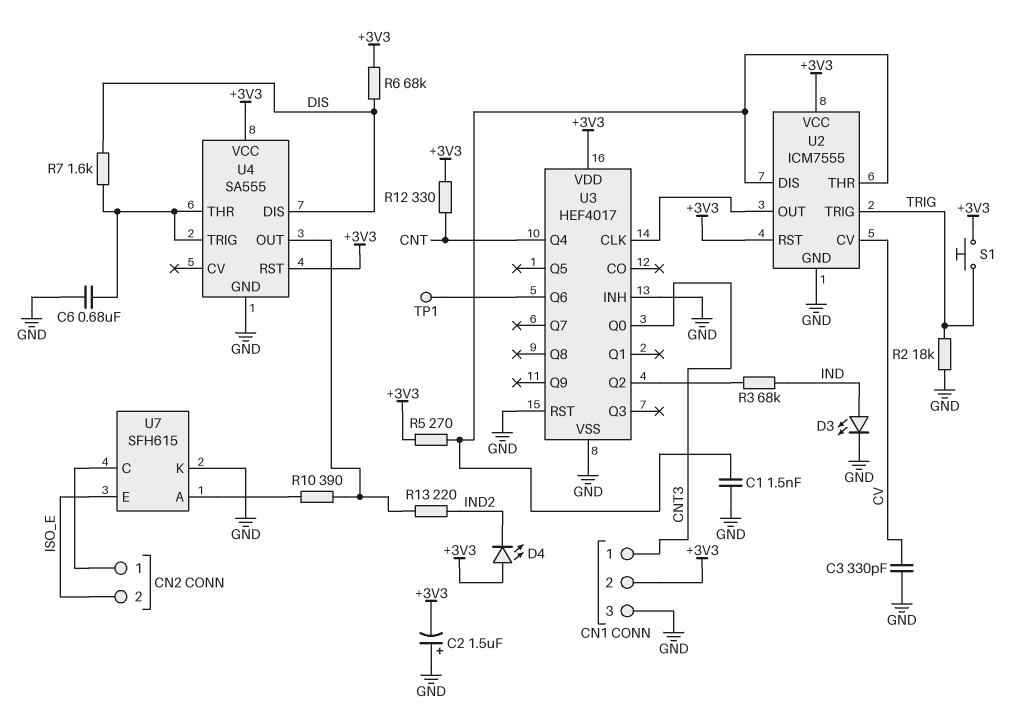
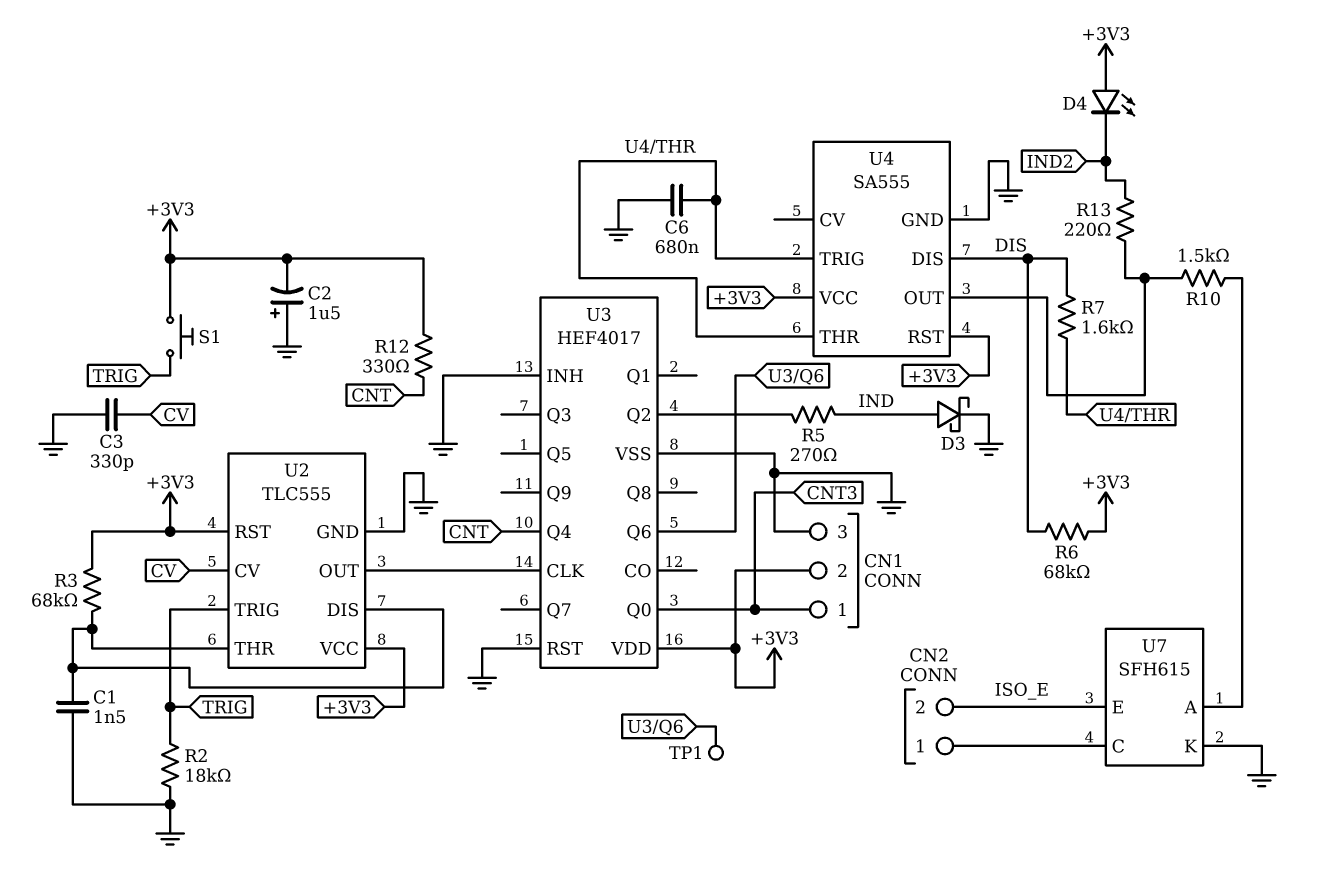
D3: LED (A IND, K GND) -> schottky (A IND, K GND)
R3: 68k (IND, U3/Q2) -> 68k (+3V3, U2/DIS)
R5: 270 (+3V3, U2/DIS) -> 270 (IND, U3/Q2)
R10: 390 (U4/OUT, U7/A) -> 1.5k (U4/OUT, U7/A)
U2: ICM7555 -> TLC555

